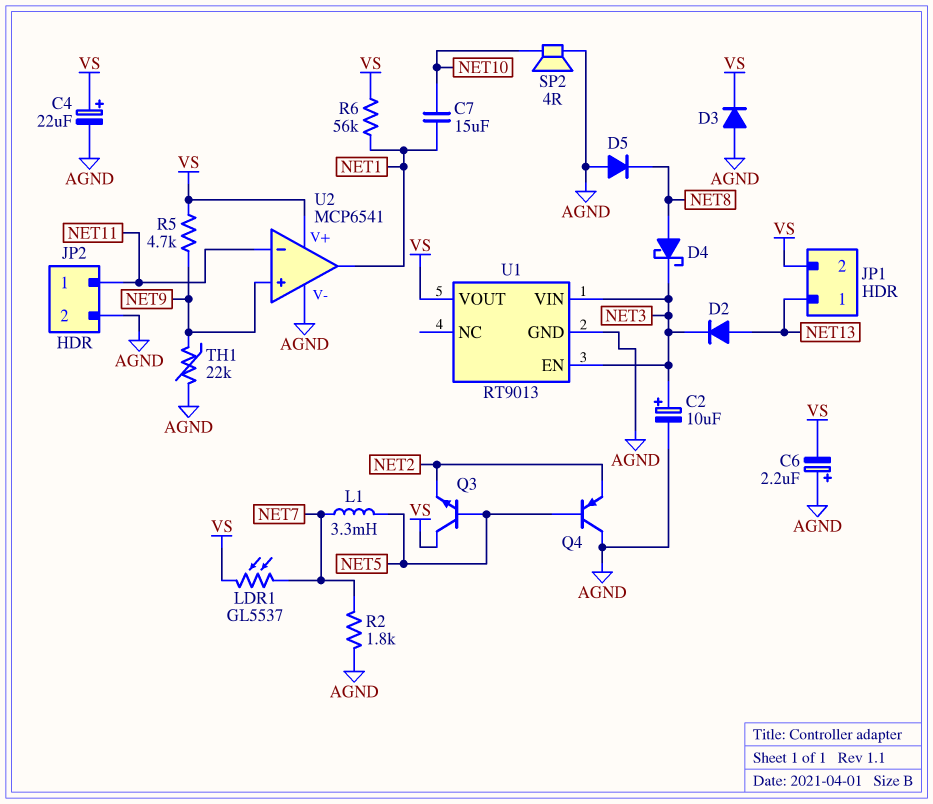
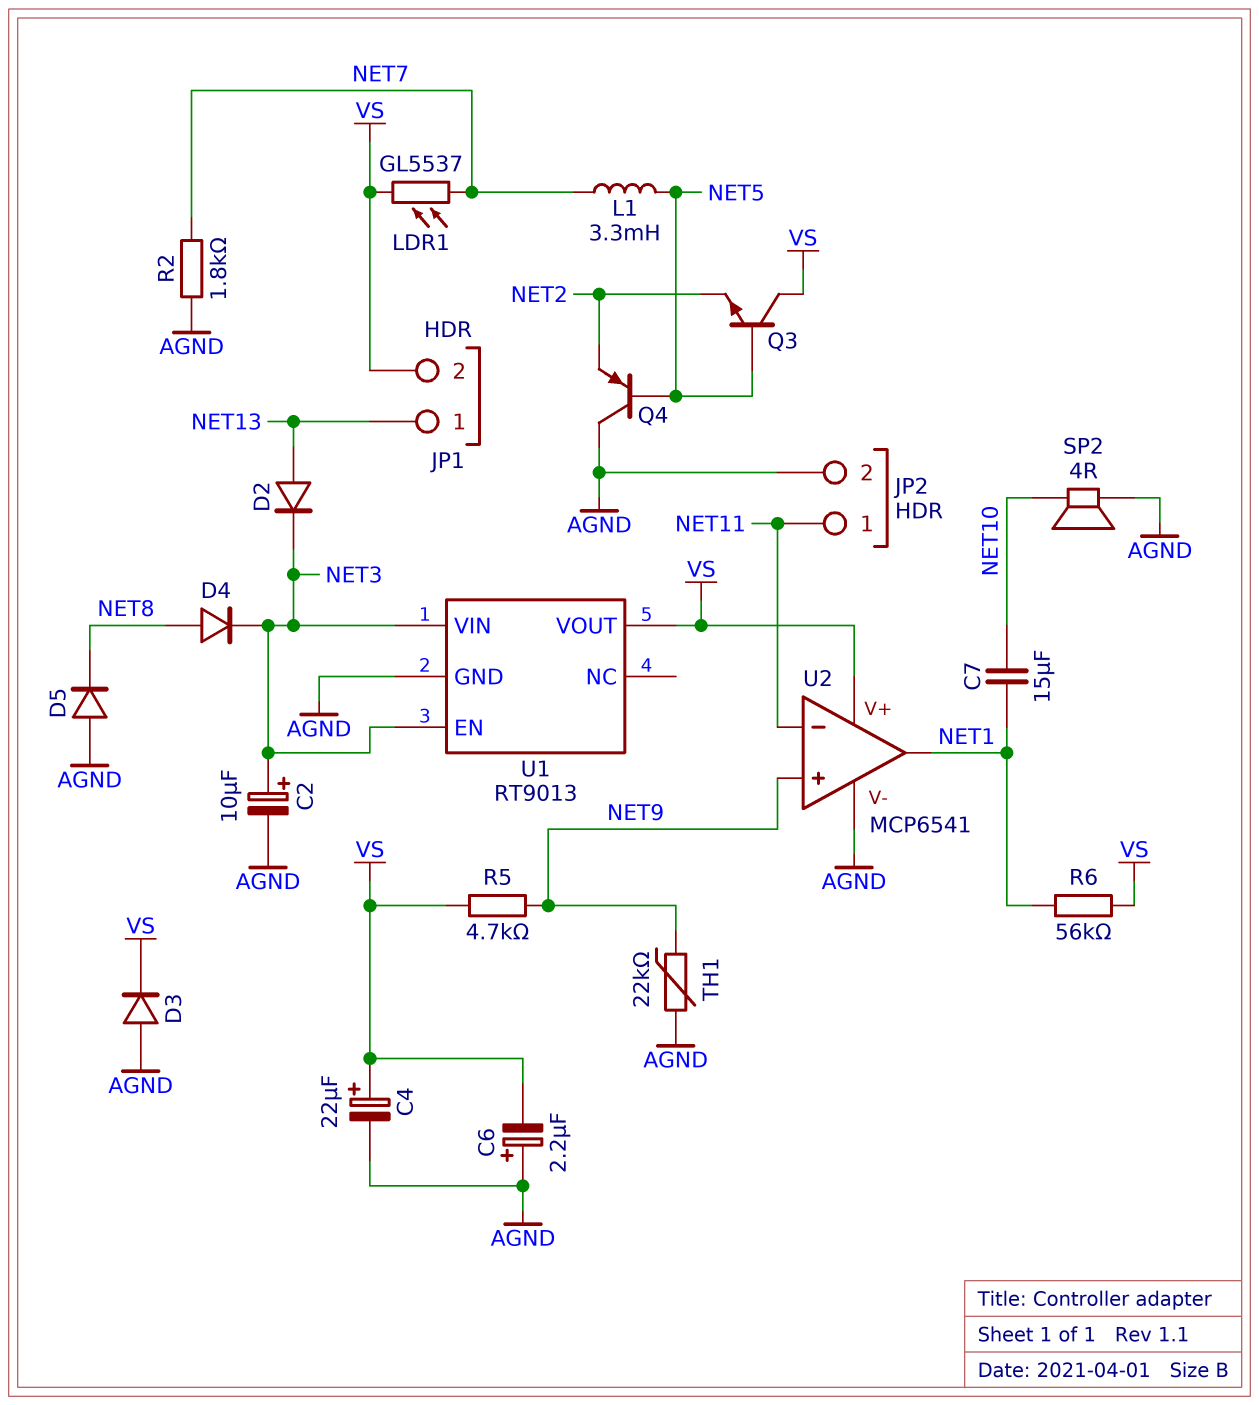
D4: schottky (A NET8, K NET3) -> diode (A NET8, K NET3)

